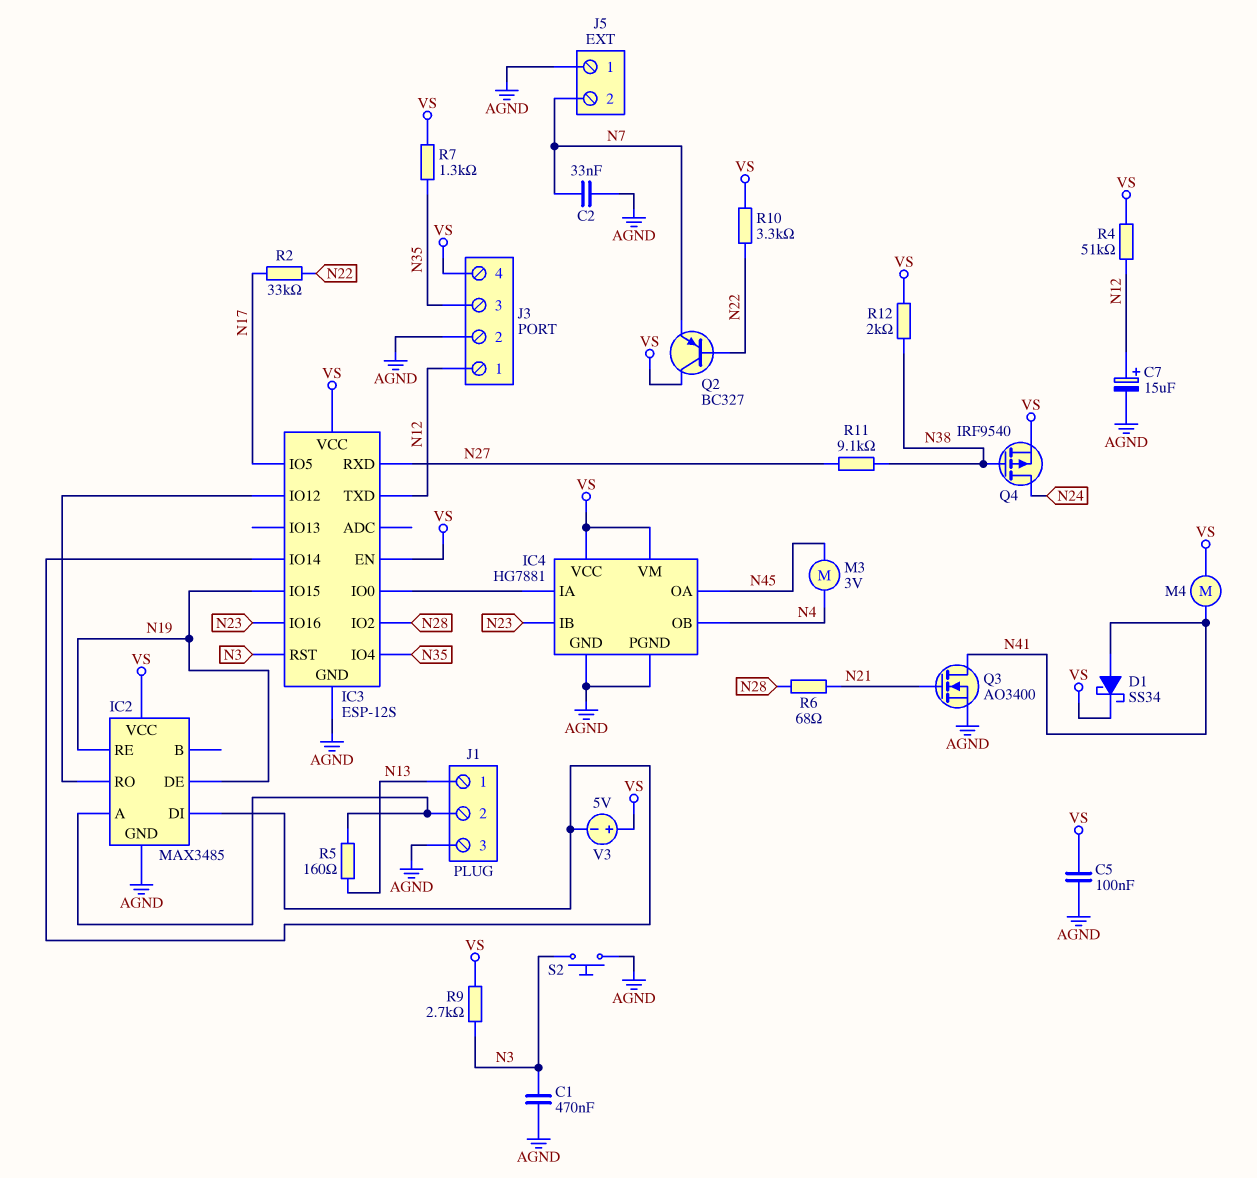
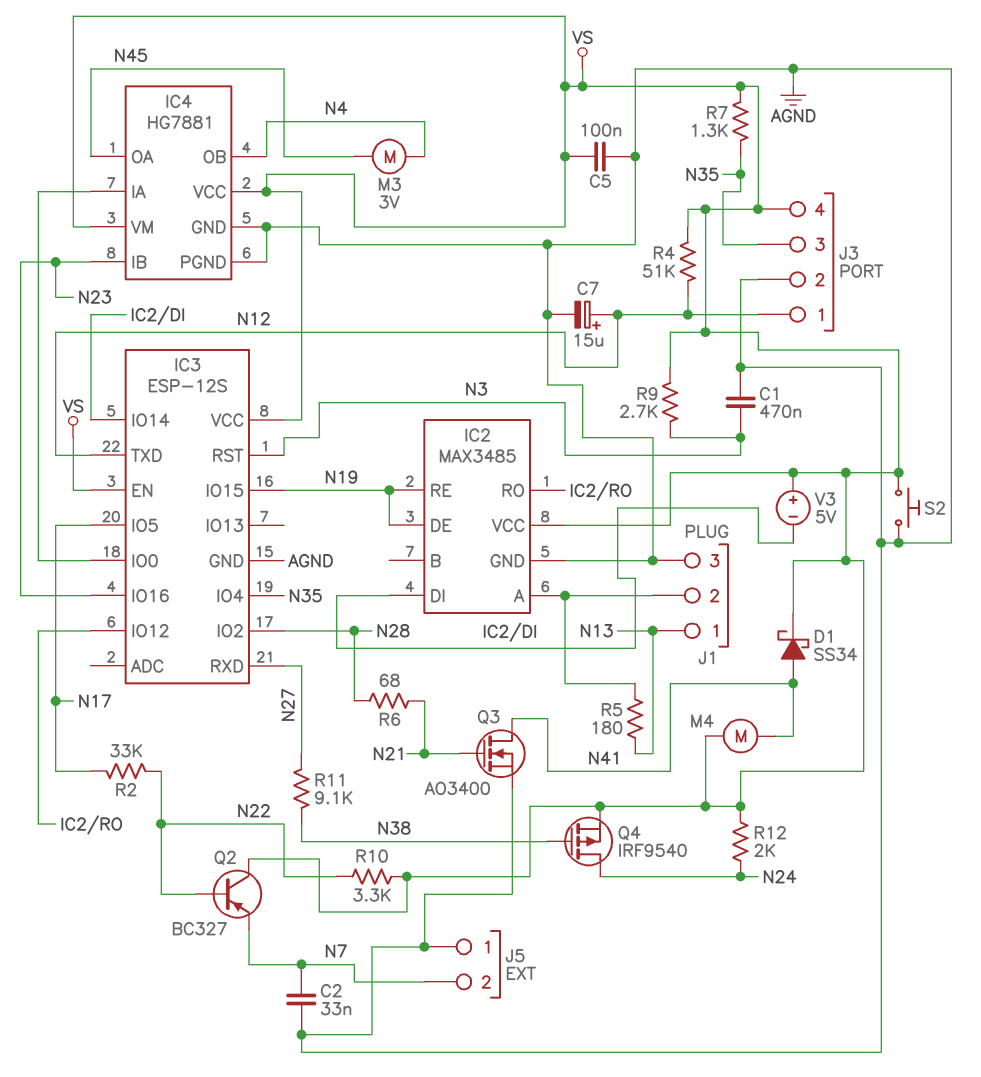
R5: 160 (IC2/A, N13) -> 180 (IC2/A, N13)
R12: 2k (N38, VS) -> 2k (N24, VS)
S2: button (AGND, N3) -> button (AGND, VS)

